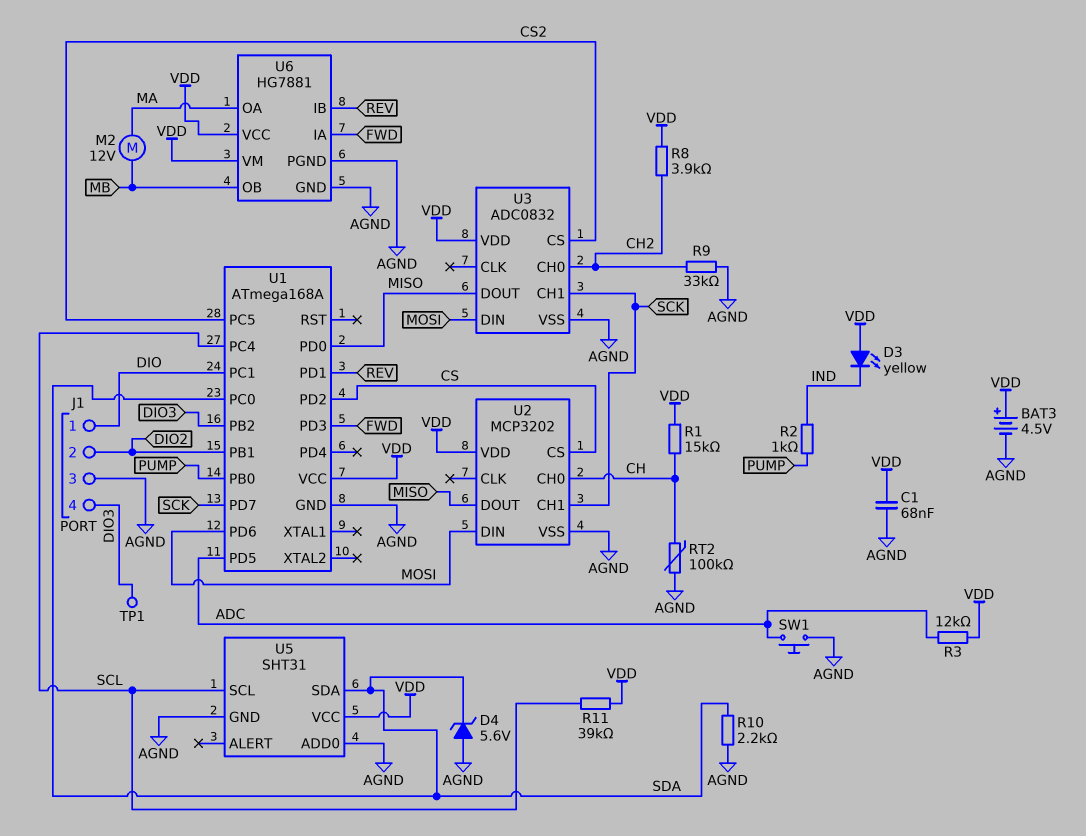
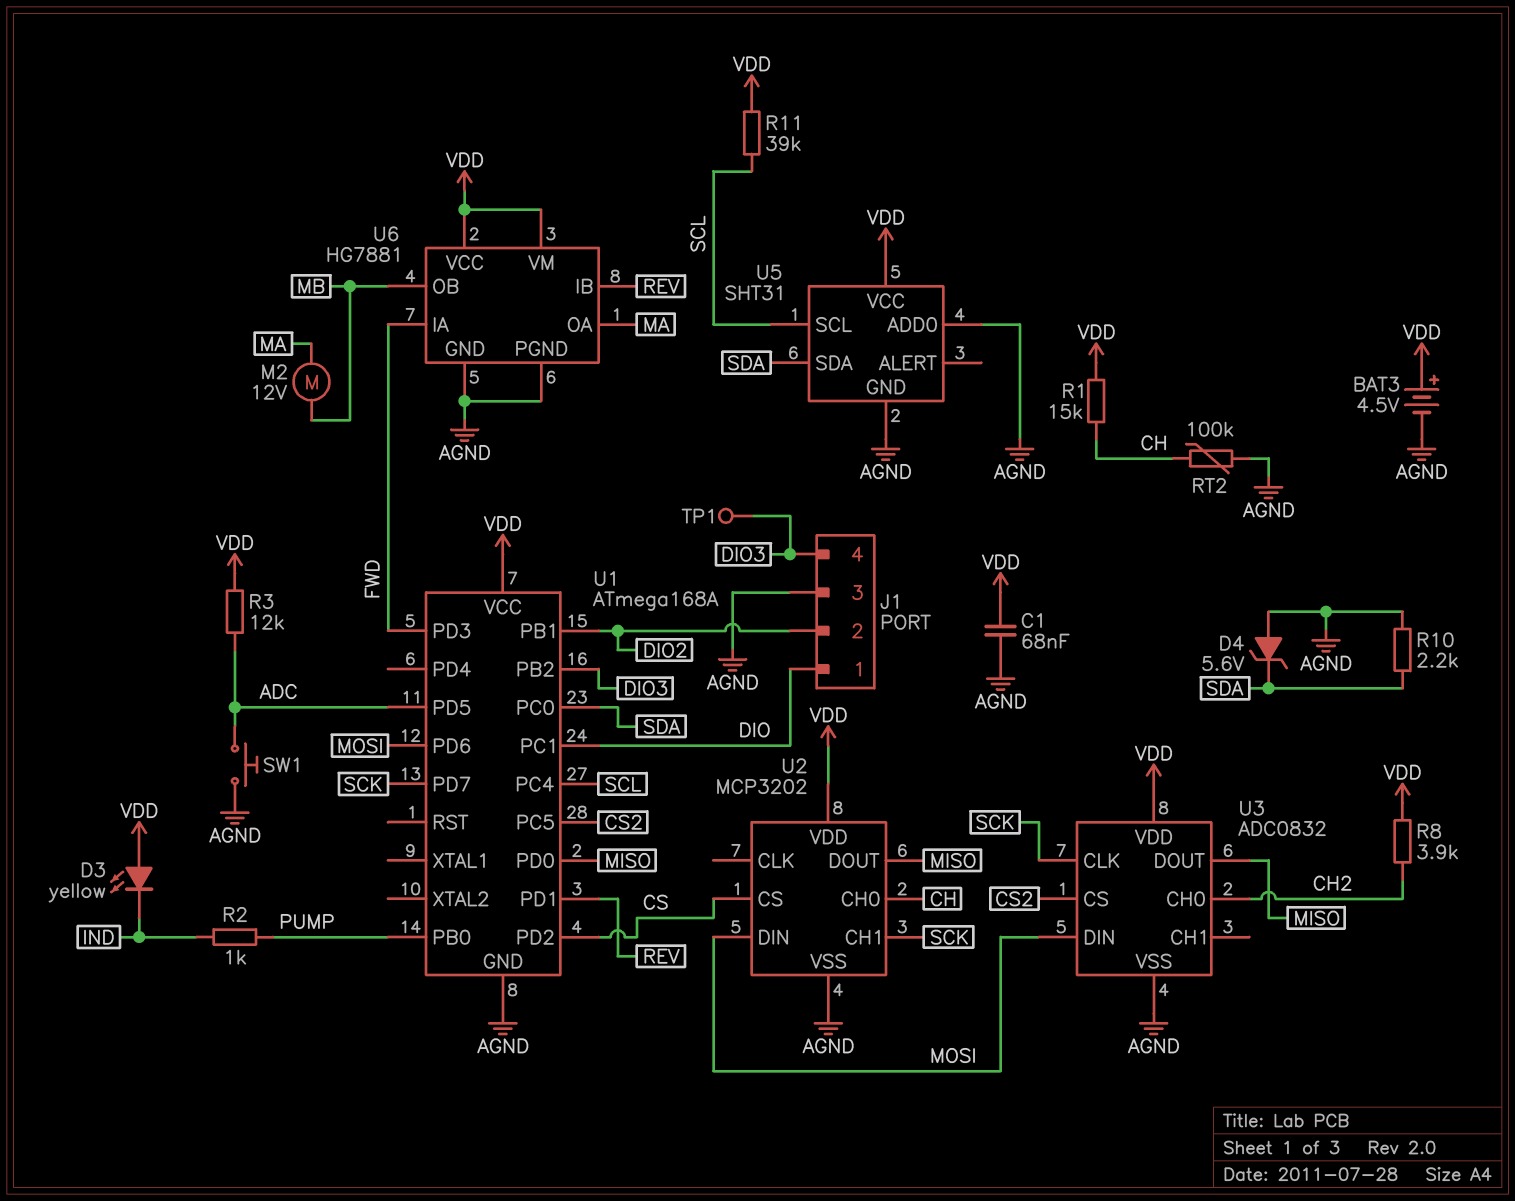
R9: 33k (AGND, CH2) -> none
U3 pin CH1: SCK -> none
U3 pin CLK: none -> SCK

